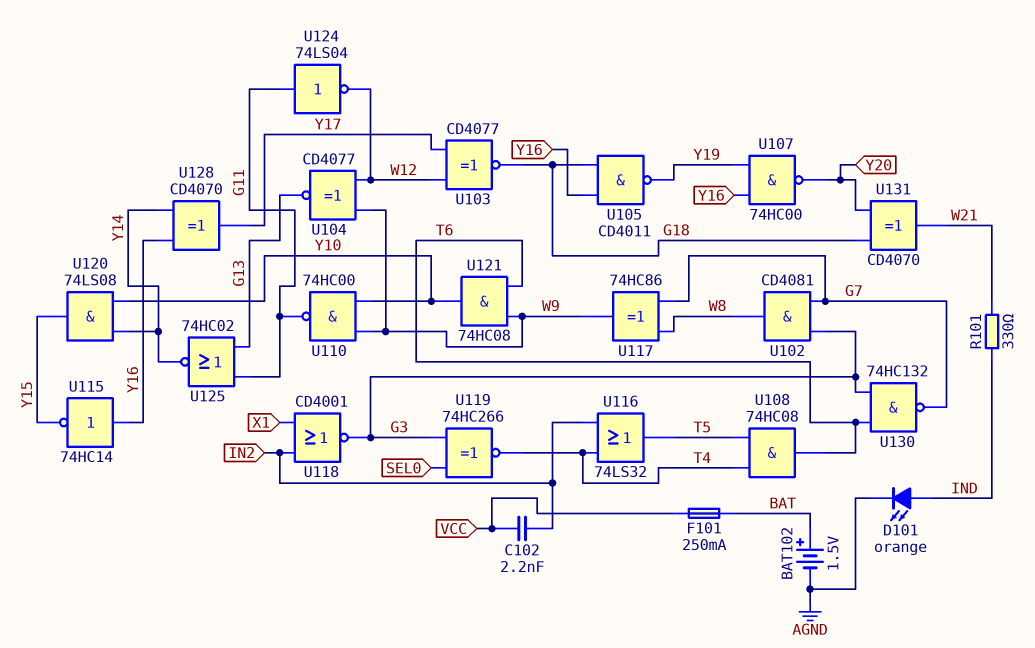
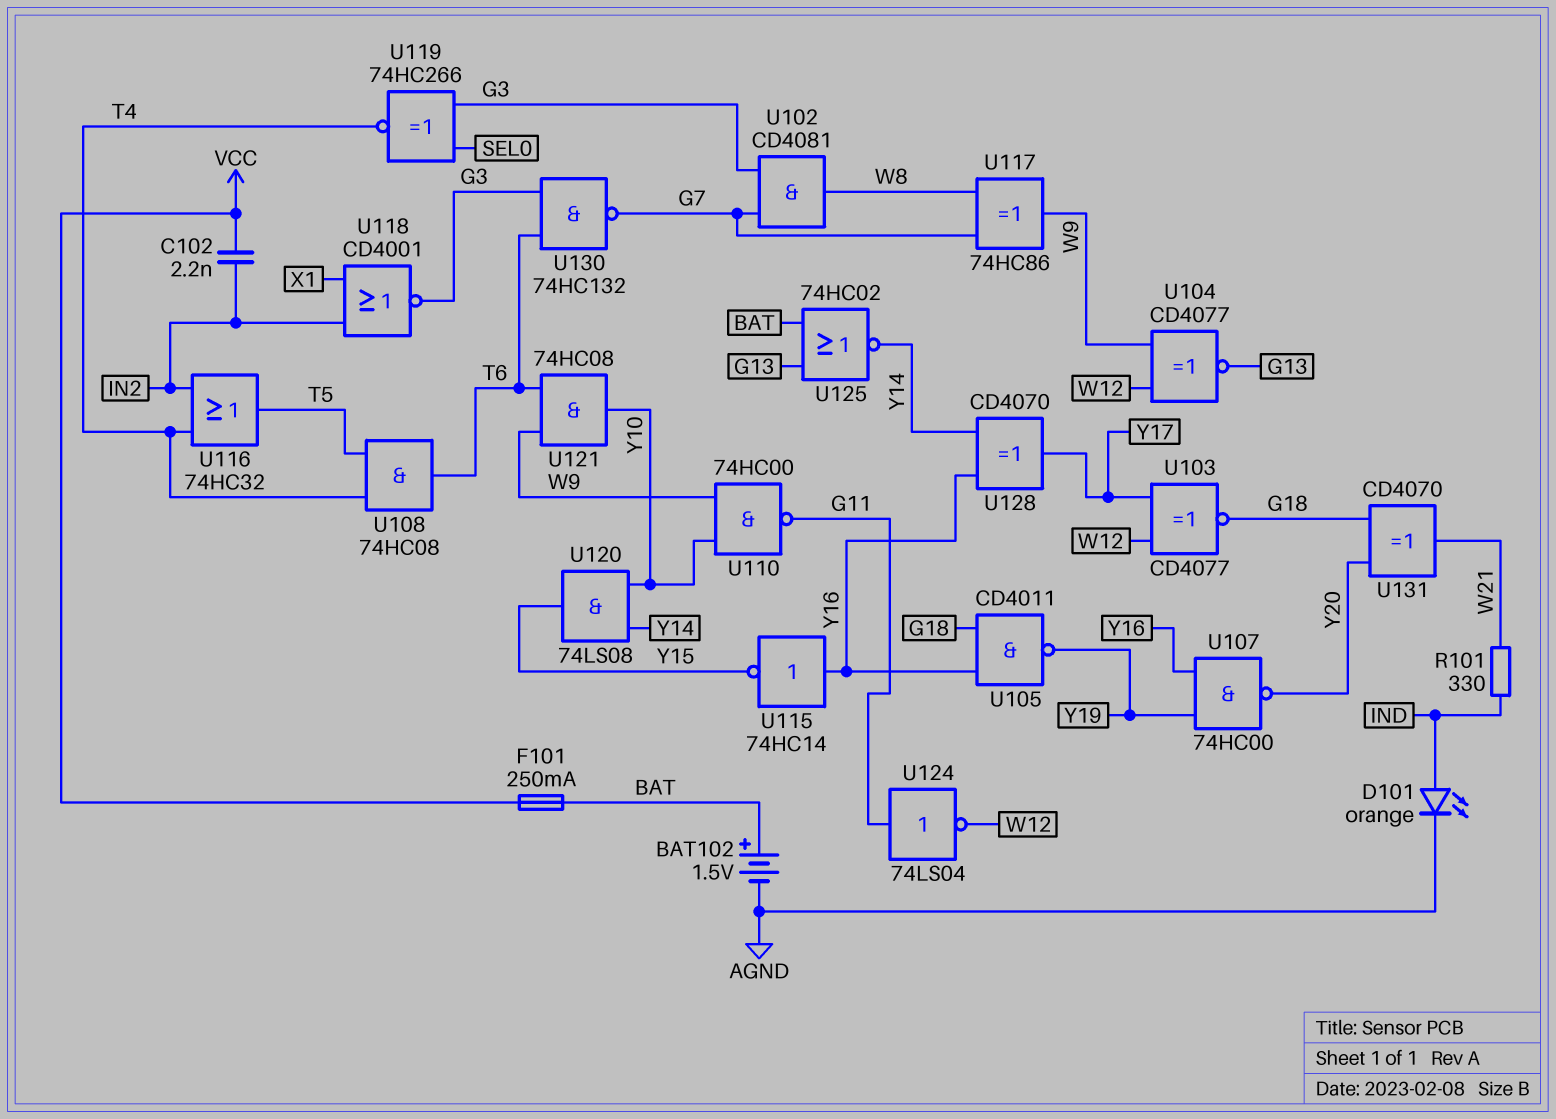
U116: OR 74LS32 (in IN2, in T4, out T5) -> OR 74HC32 (in IN2, in T4, out T5)
U125: NOR 74HC02 (in G11, in G13, out Y14) -> NOR 74HC02 (in BAT, in G13, out Y14)

